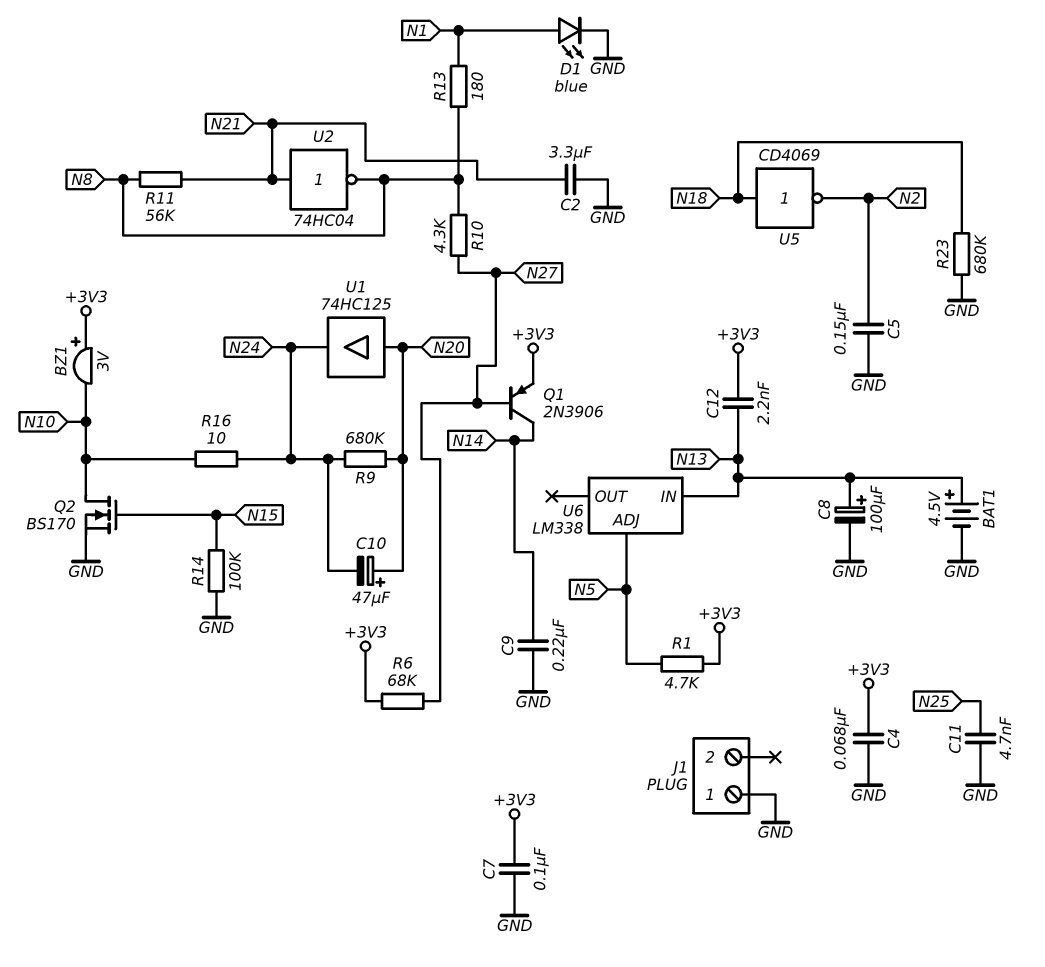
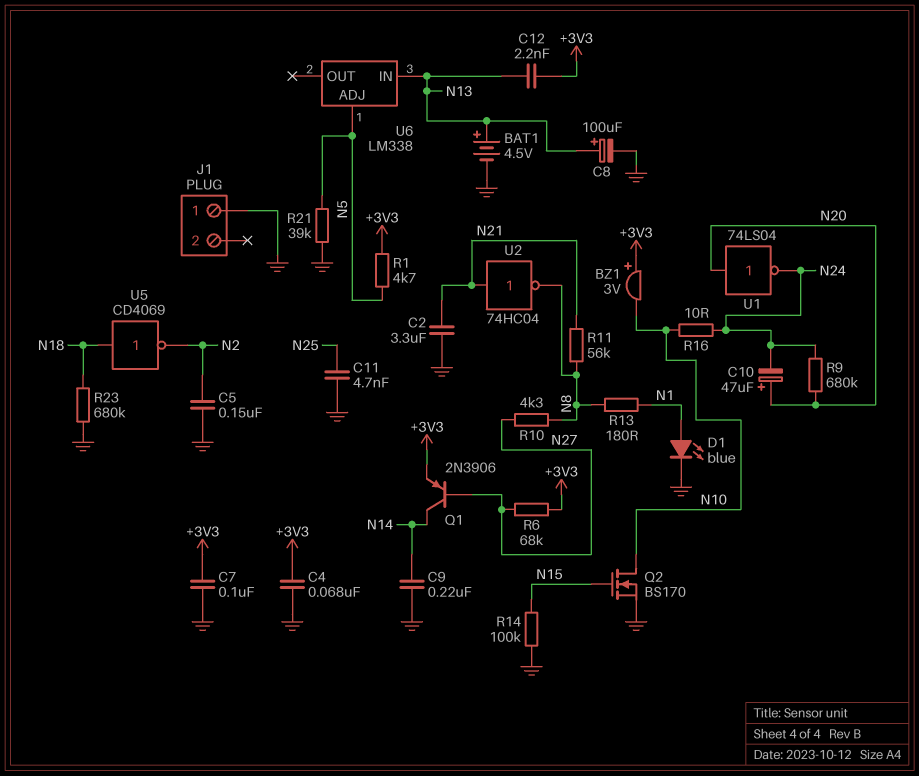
R21: none -> 39k (GND, N5)
U1: buffer 74HC125 (in N20, out N24) -> NOT 74LS04 (in N20, out N24)

